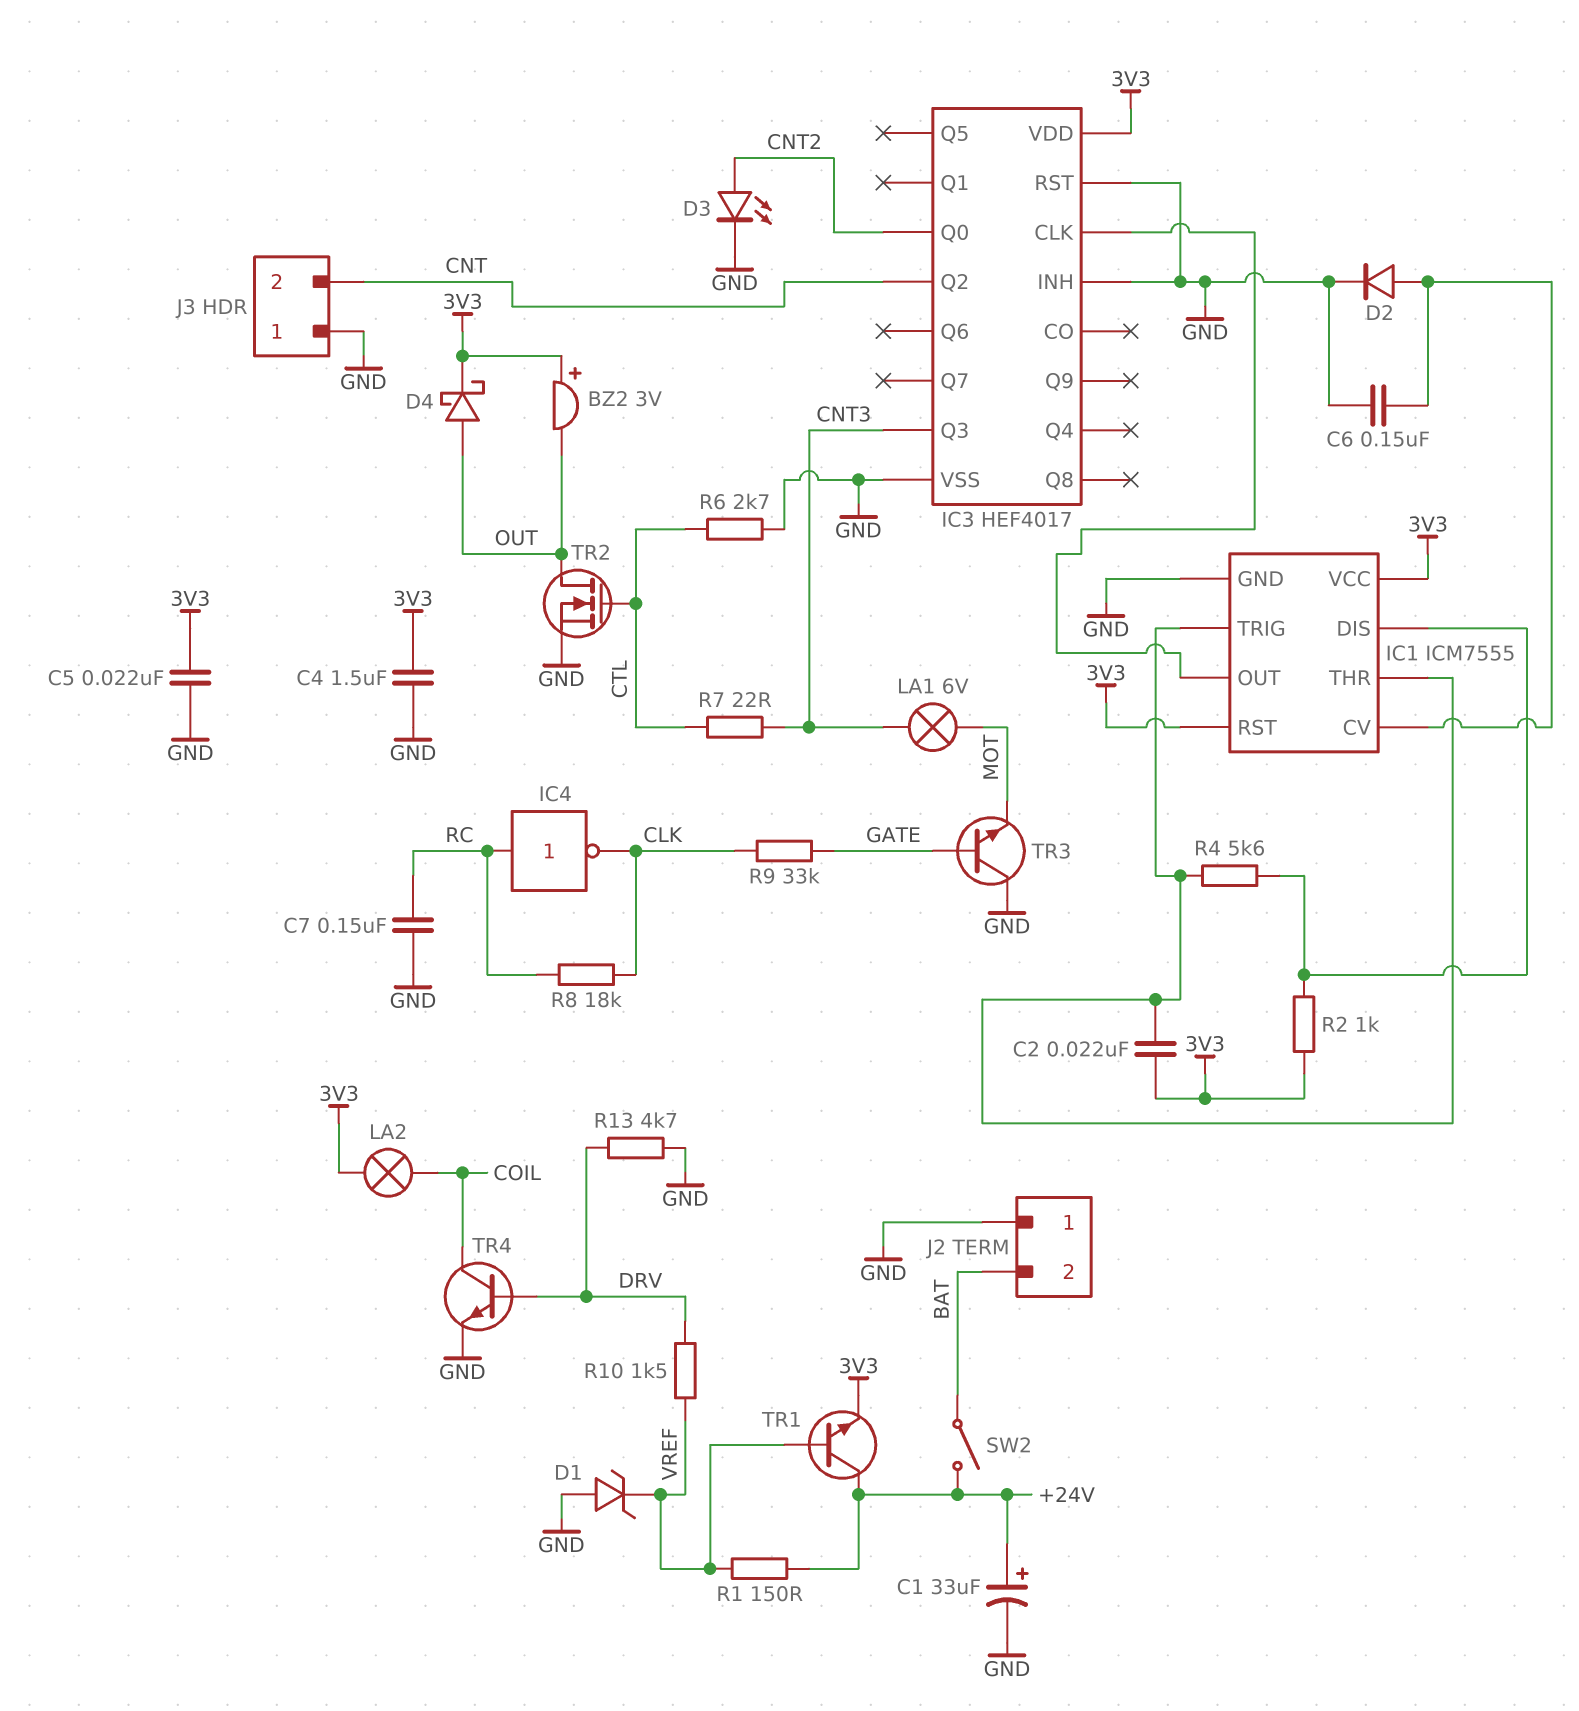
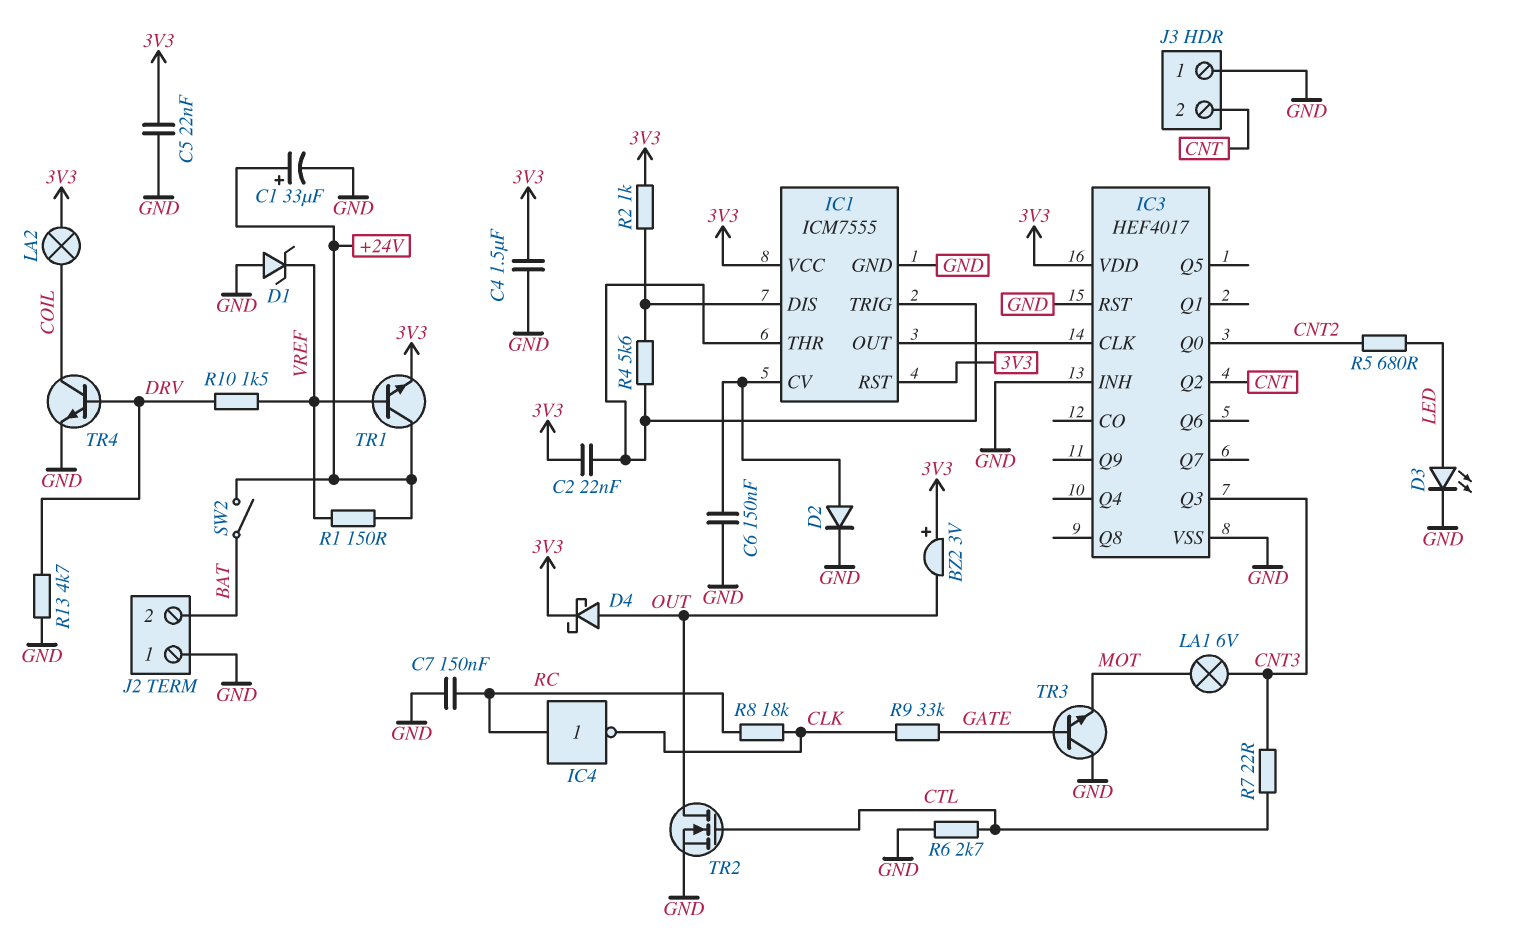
D3: LED (A CNT2, K GND) -> LED (A LED, K GND)
R5: none -> 680 (CNT2, LED)

